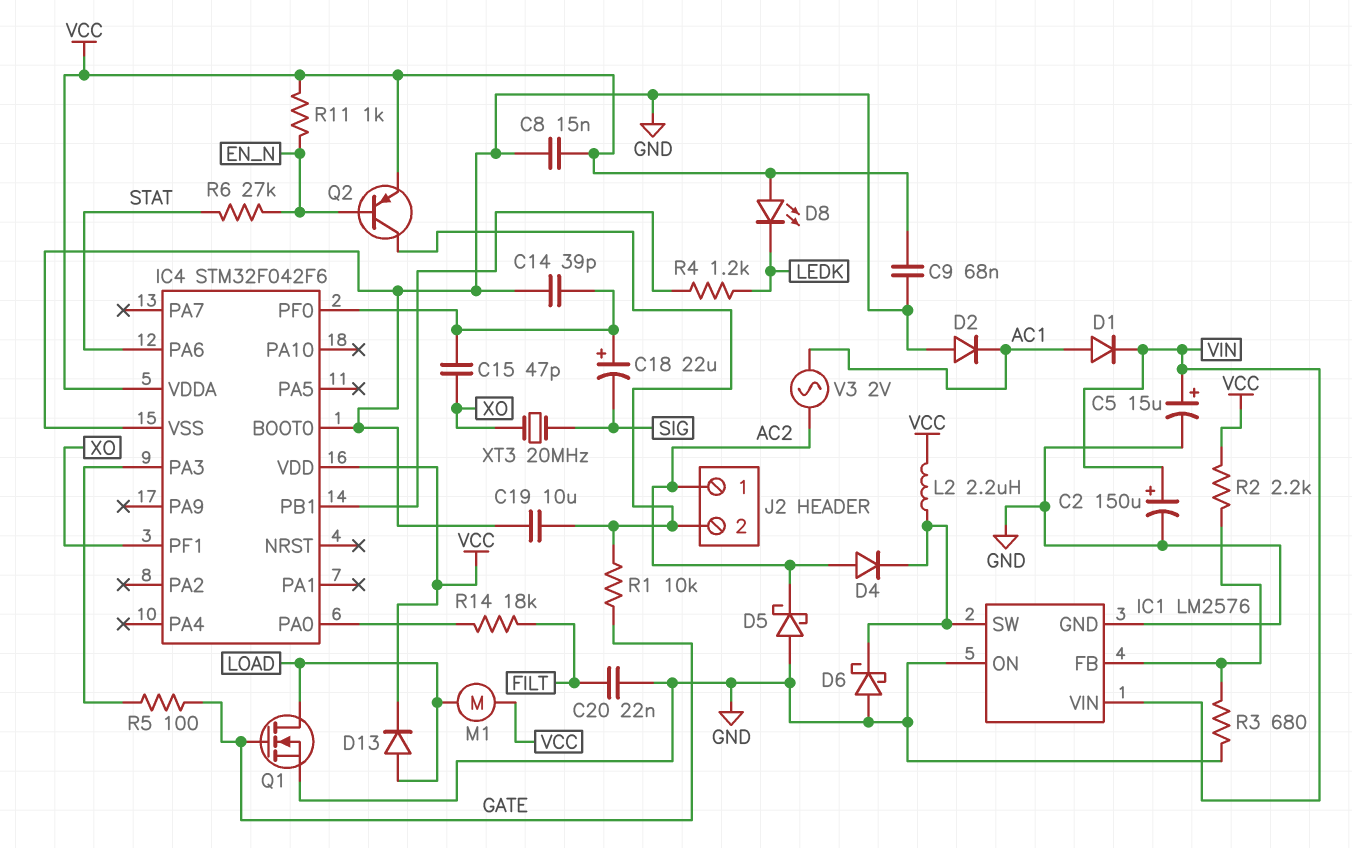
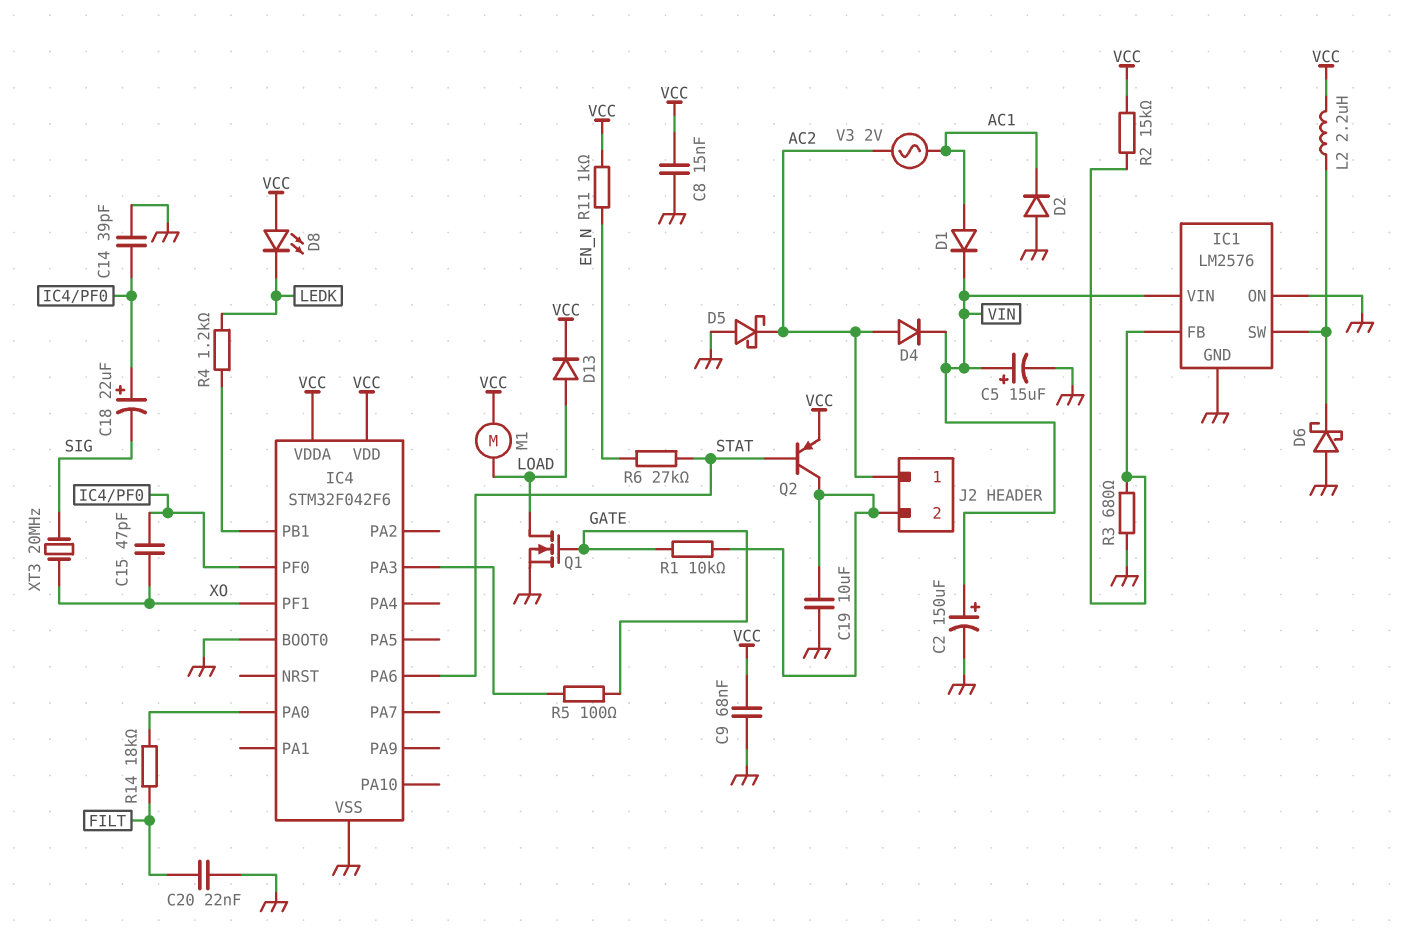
D4: diode (A AC2, K IC1/SW) -> diode (A AC2, K VIN)
Q2: PNP (B EN_N, C J2/2, E VCC) -> PNP (B STAT, C J2/2, E VCC)
R2: 2.2k (IC1/FB, VCC) -> 15k (IC1/FB, VCC)

